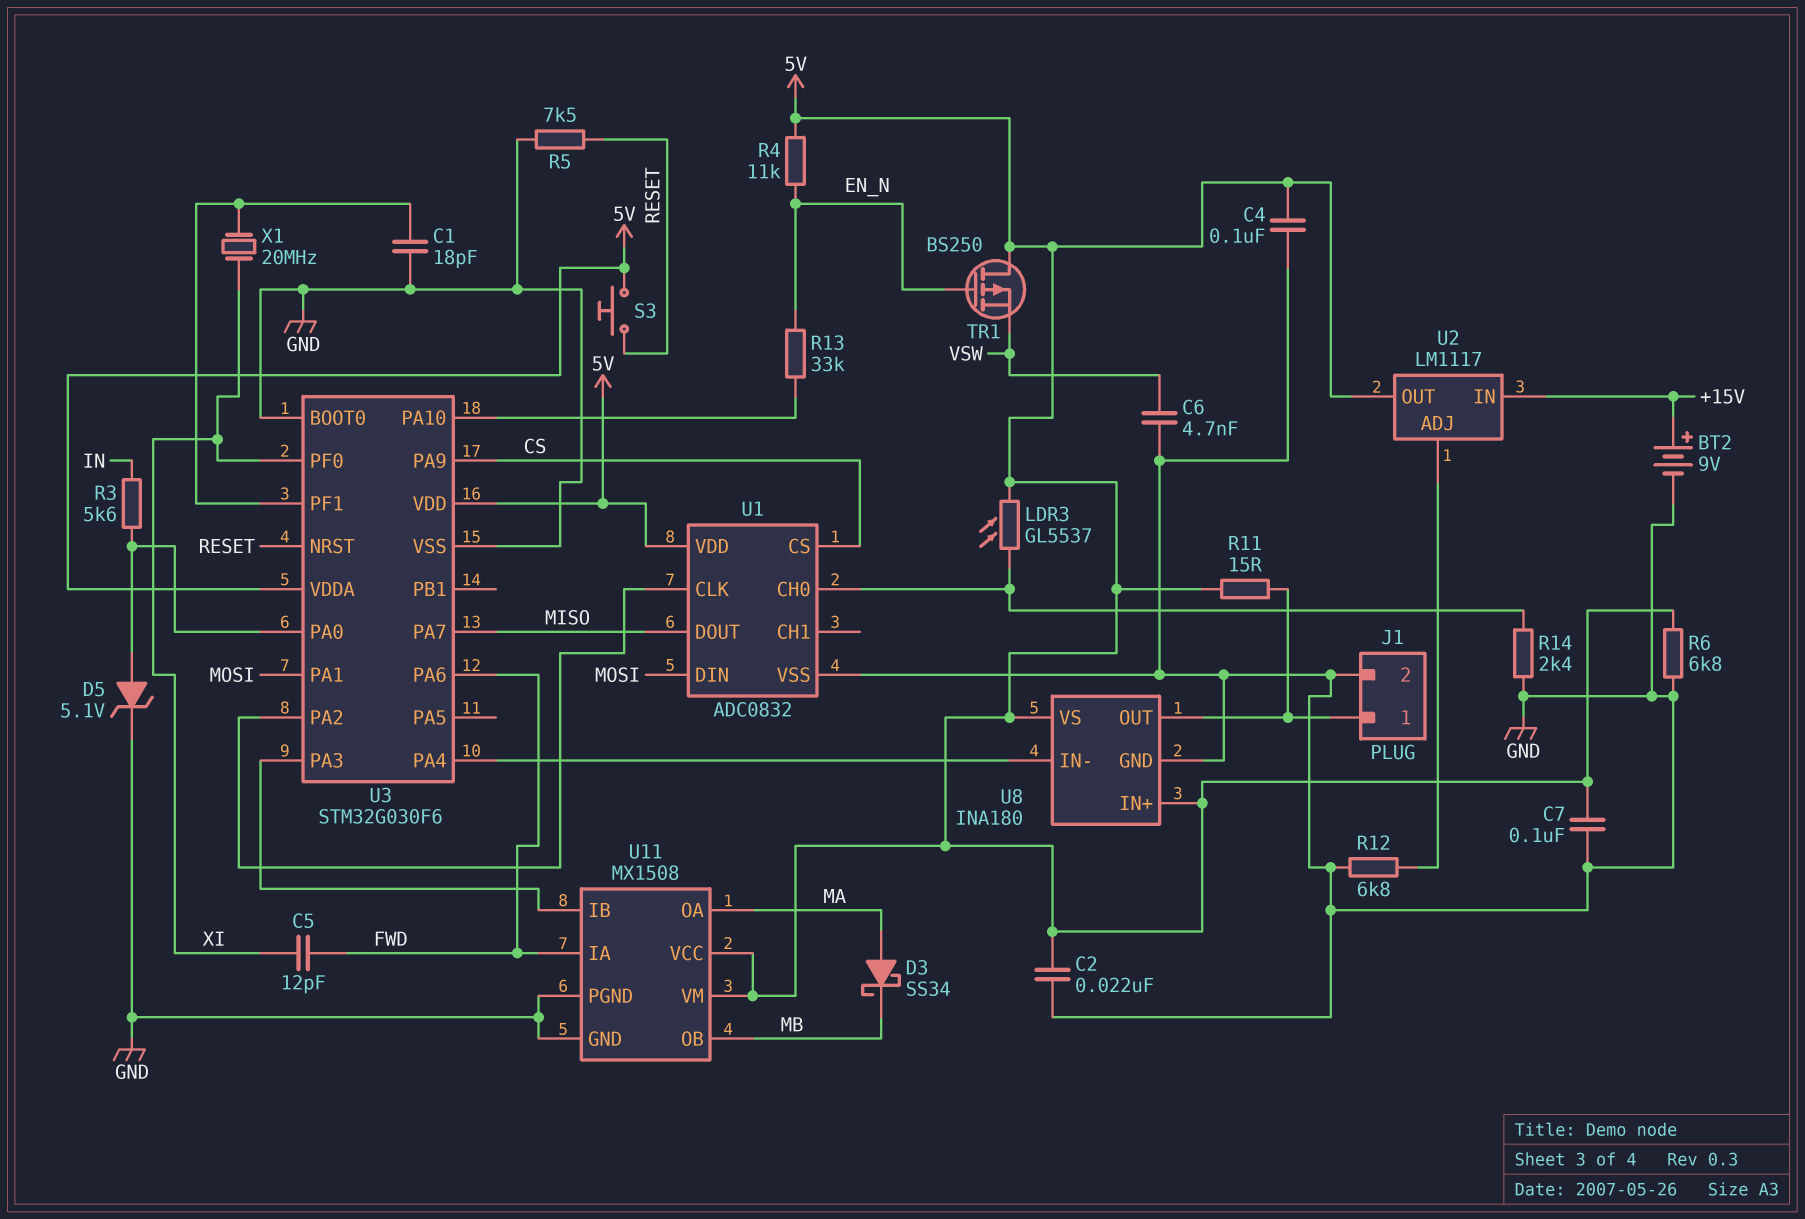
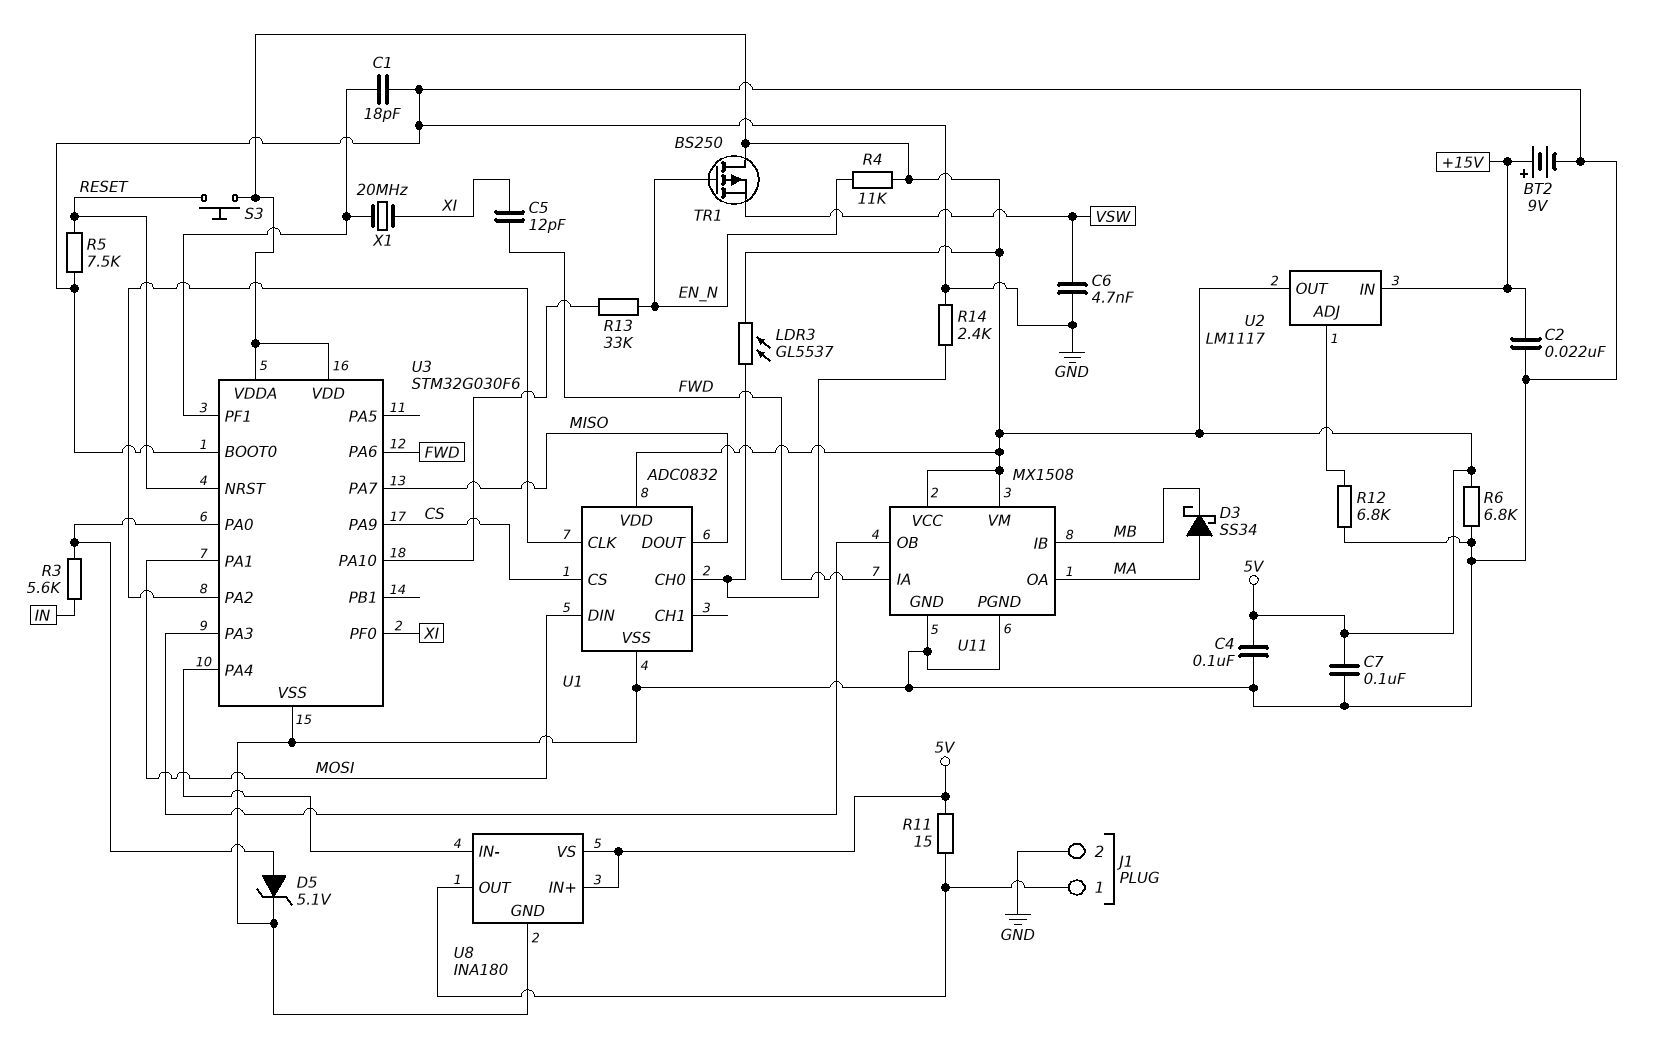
C2: 22nF (5V, GND) -> 22nF (+15V, GND)
U11 pin IB: U3/PA3 -> MB
U11 pin OB: MB -> U3/PA3

